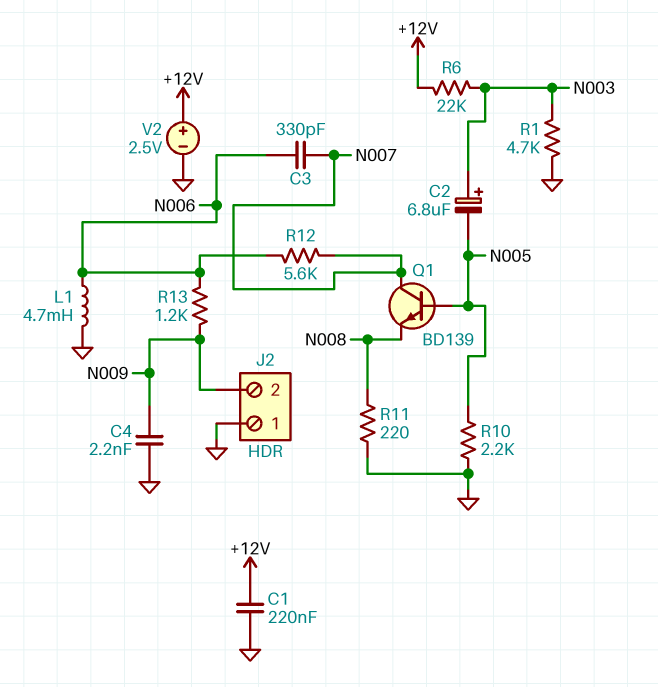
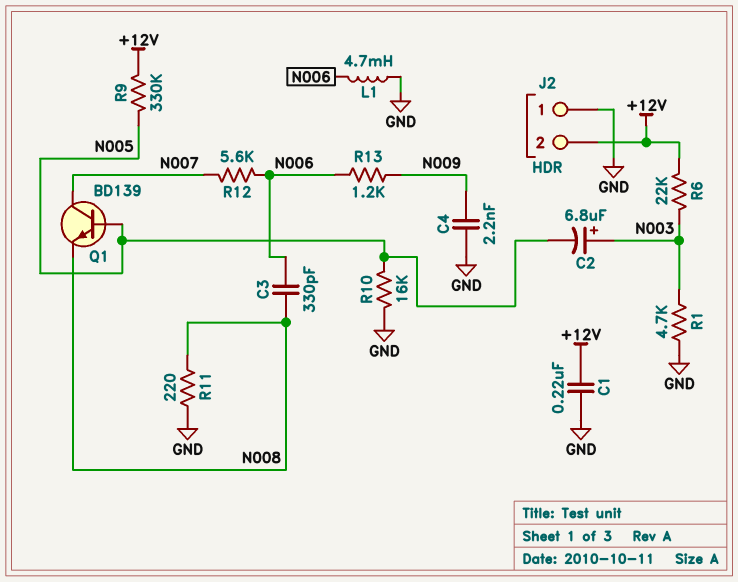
C3: 330pF (N006, N007) -> 330pF (N006, N008)
J2 pin 2: N009 -> +12V
R9: none -> 330k (+12V, N005)
R10: 2.2k (GND, N005) -> 16k (GND, N005)
V2: 2.5V (plus +12V, minus GND) -> none

